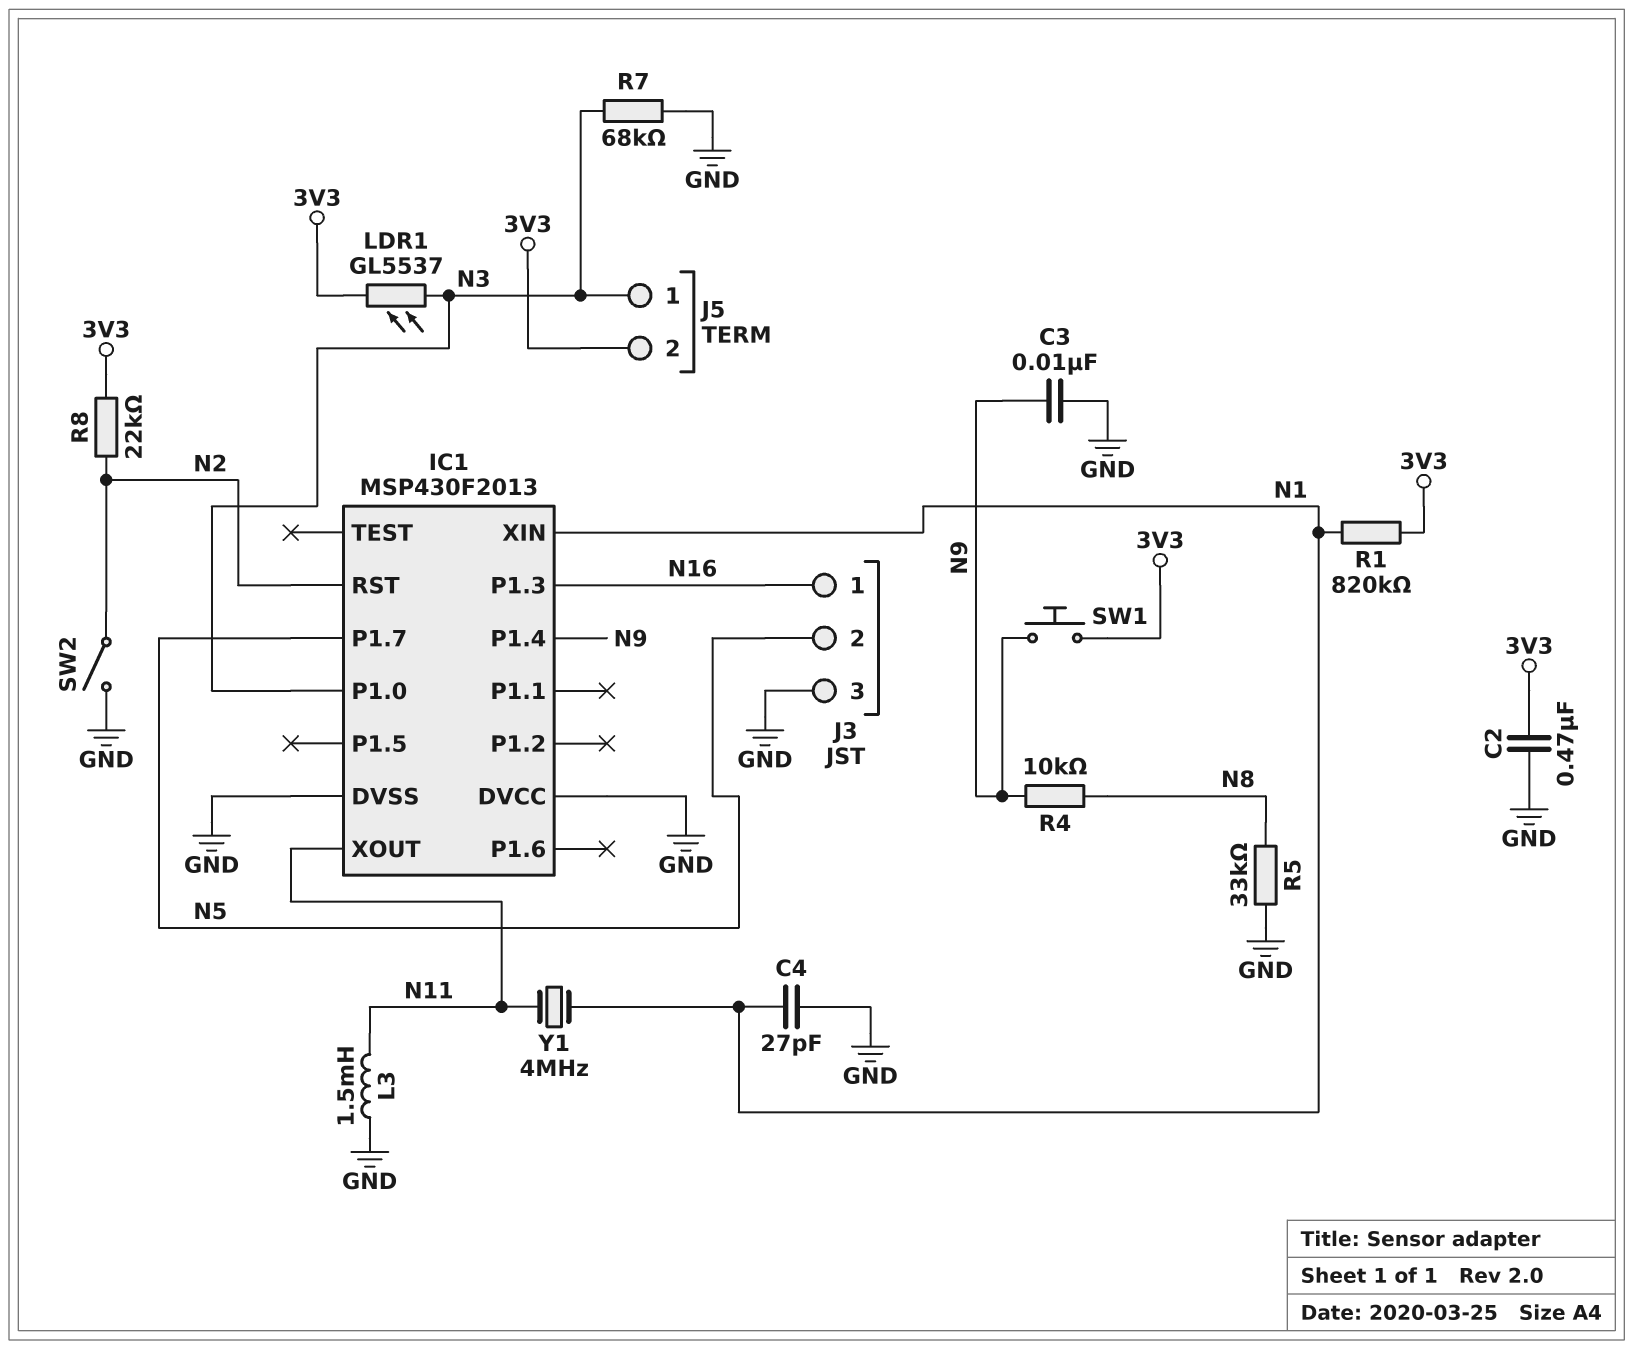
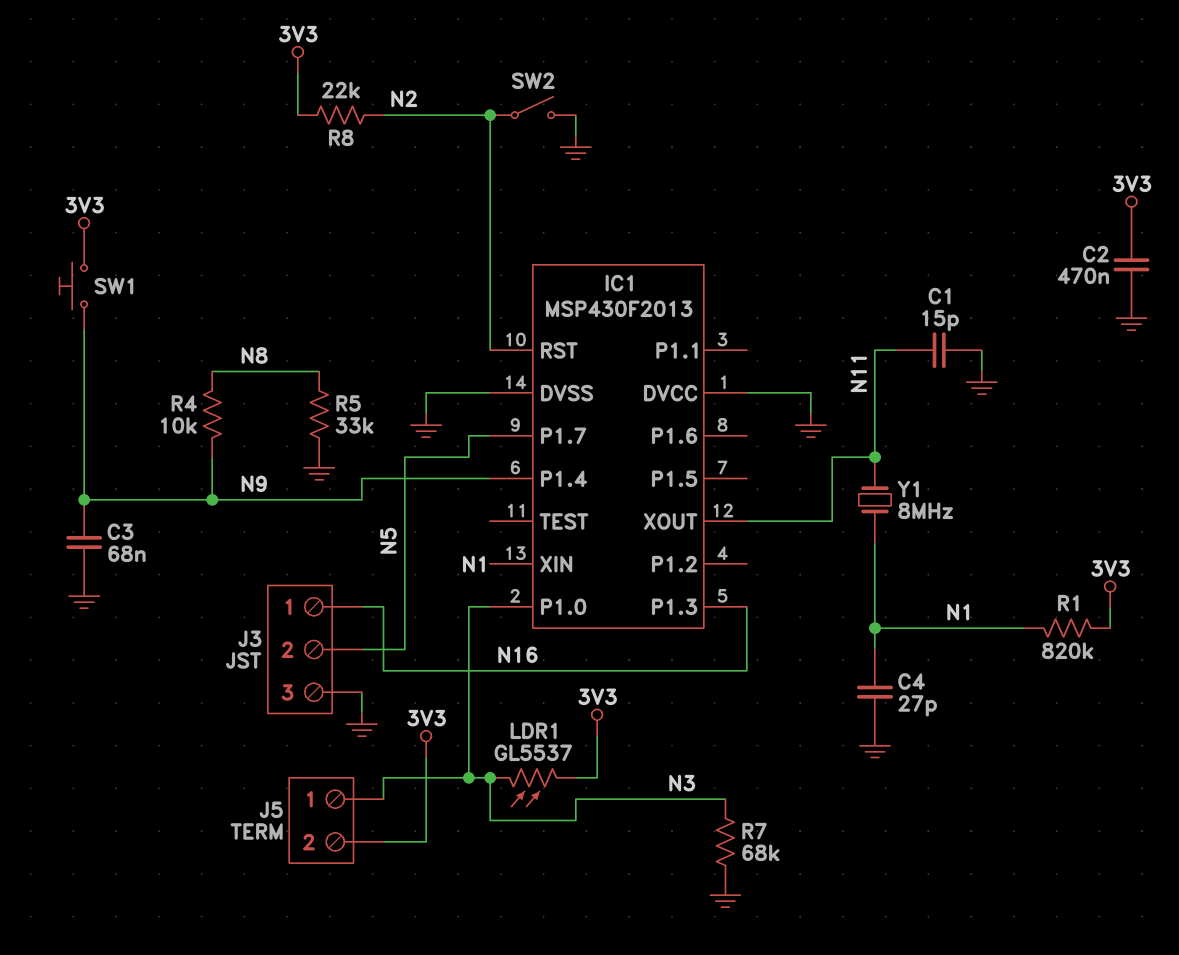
C1: none -> 15pF (GND, N11)
C3: 10nF (GND, N9) -> 68nF (GND, N9)
L3: 1.5mH (GND, N11) -> none
Y1: 4MHz (N1, N11) -> 8MHz (N1, N11)

